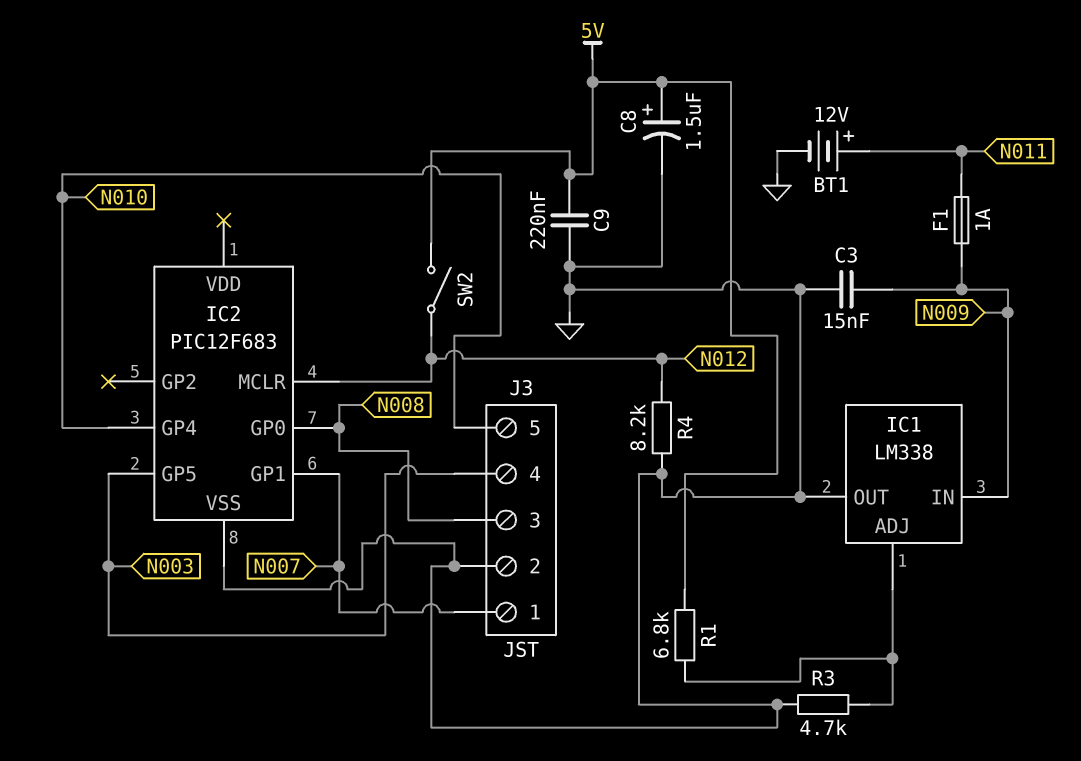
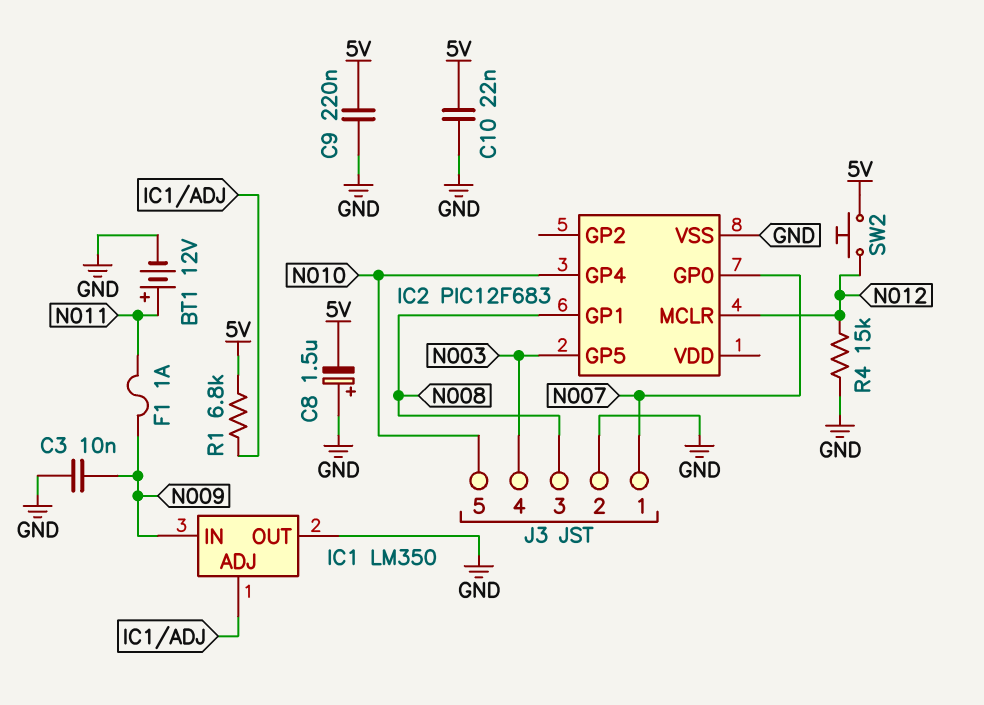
C3: 15nF (GND, N009) -> 10nF (GND, N009)
C8: 1.5uF (plus 5V, minus GND) -> 1.5uF (plus GND, minus 5V)
C10: none -> 22nF (5V, GND)
IC1: LM338 -> LM350
IC2 pin GP0: N008 -> N007
IC2 pin GP1: N007 -> N008
R3: 4.7k (GND, IC1/ADJ) -> none
R4: 8.2k (GND, N012) -> 15k (GND, N012)
SW2: switch (5V, N012) -> button (5V, N012)

